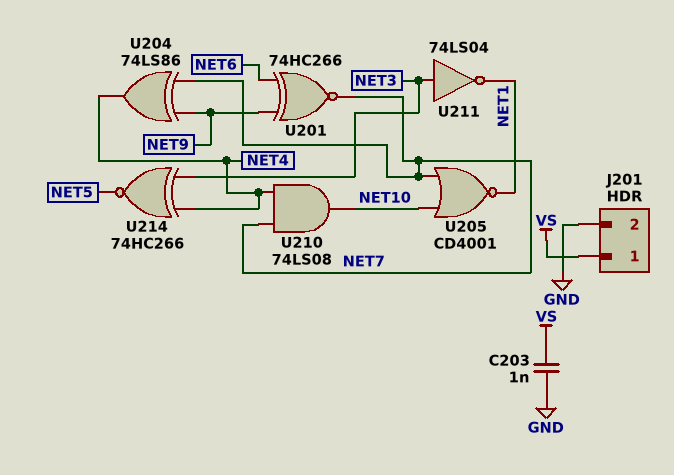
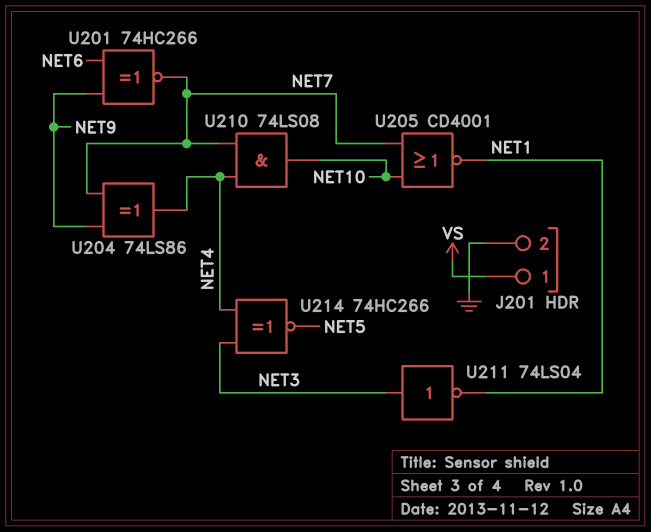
C203: 1nF (GND, VS) -> none

